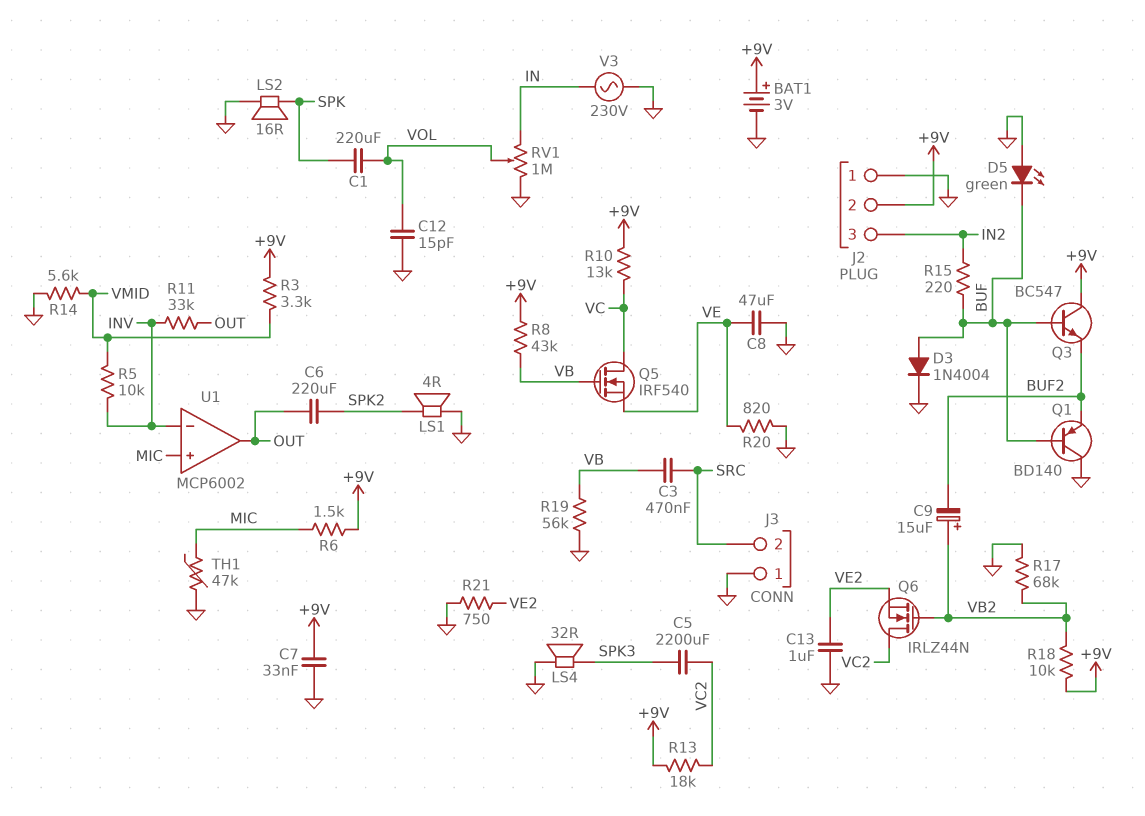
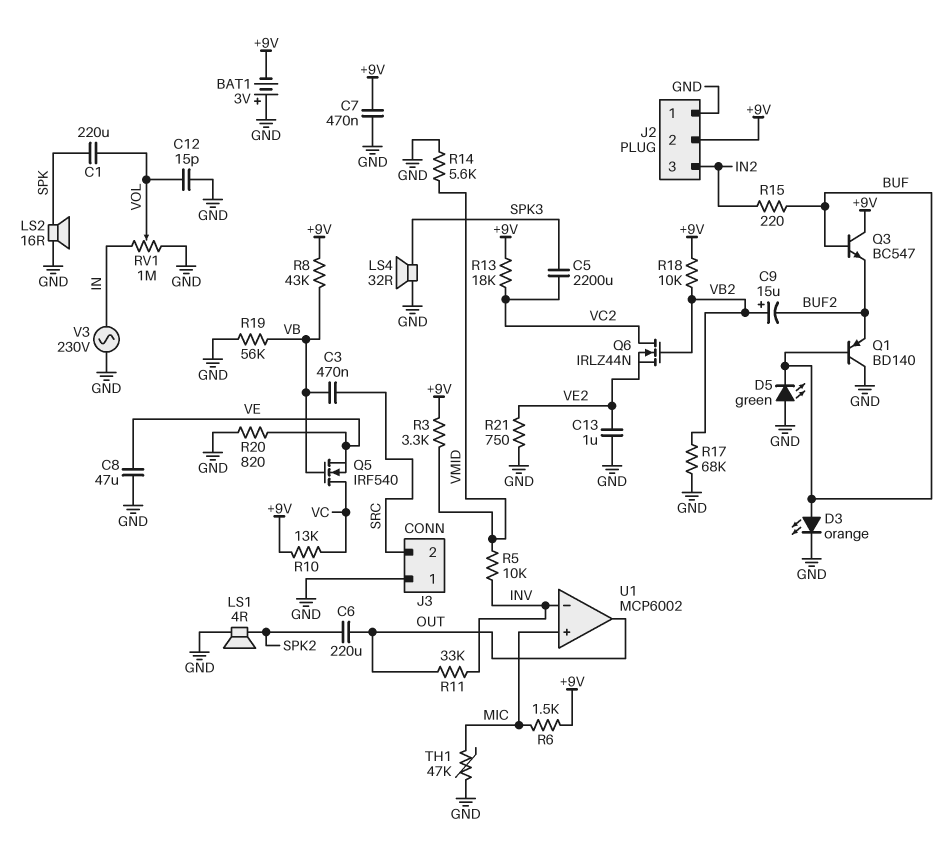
BAT1: 3V (plus +9V, minus GND) -> 3V (plus GND, minus +9V)
C7: 33nF (+9V, GND) -> 470nF (+9V, GND)
D3: diode 1N4004 (A BUF, K GND) -> LED orange (A BUF, K GND)

